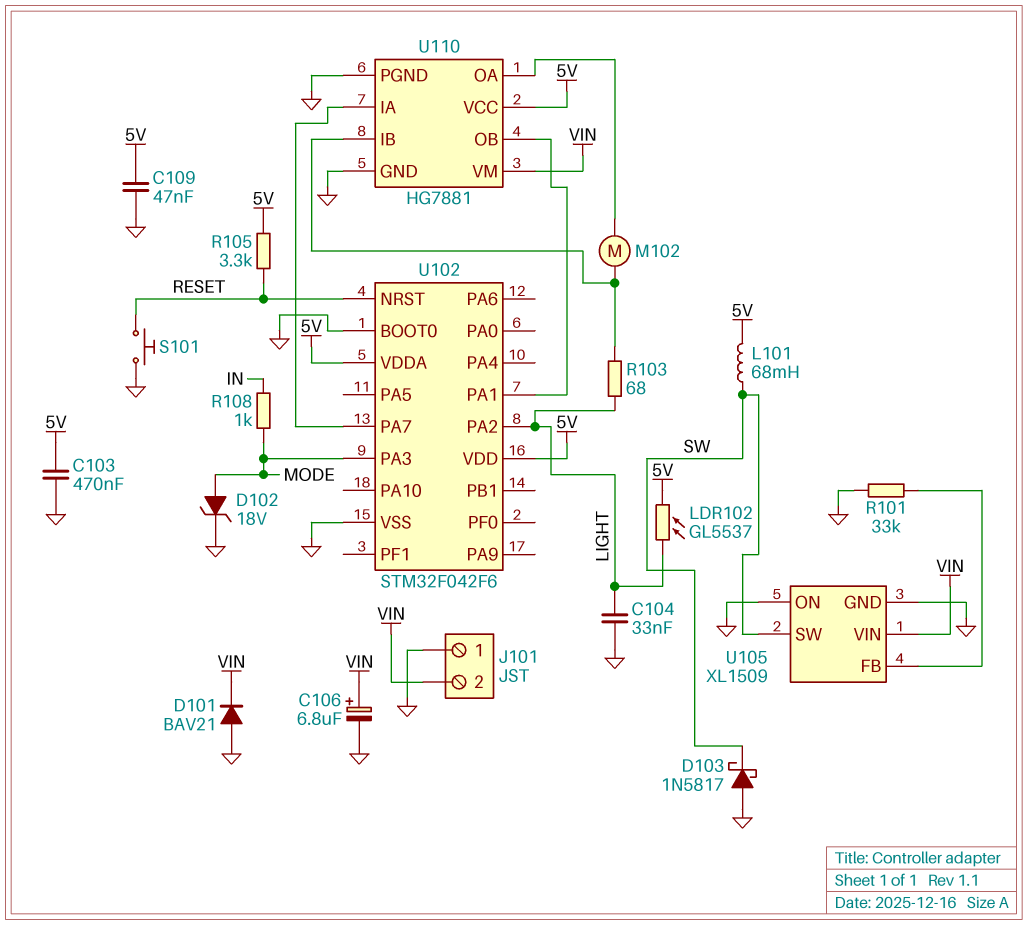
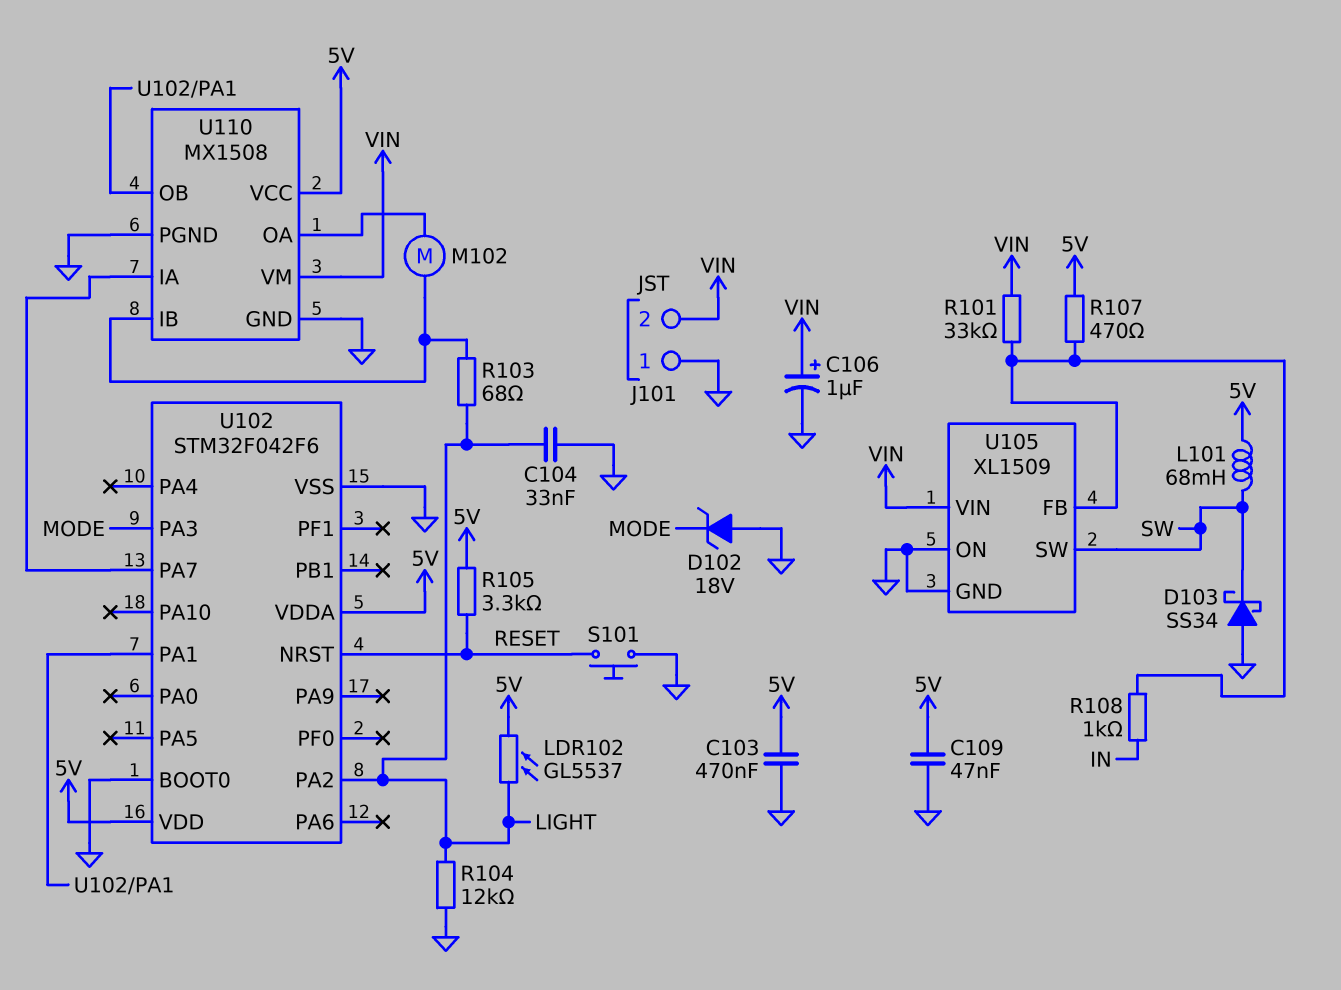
C106: 6.8uF (plus VIN, minus GND) -> 1uF (plus VIN, minus GND)
D101: diode BAV21 (A GND, K VIN) -> none
D102: zener 18V (A MODE, K GND) -> zener 18V (A GND, K MODE)
D103: schottky 1N5817 (A GND, K SW) -> schottky SS34 (A GND, K SW)
R101: 33k (GND, U105/FB) -> 33k (U105/FB, VIN)
R104: none -> 12k (GND, LIGHT)
R107: none -> 470 (5V, U105/FB)
R108: 1k (IN, MODE) -> 1k (IN, U105/FB)
U110: HG7881 -> MX1508

